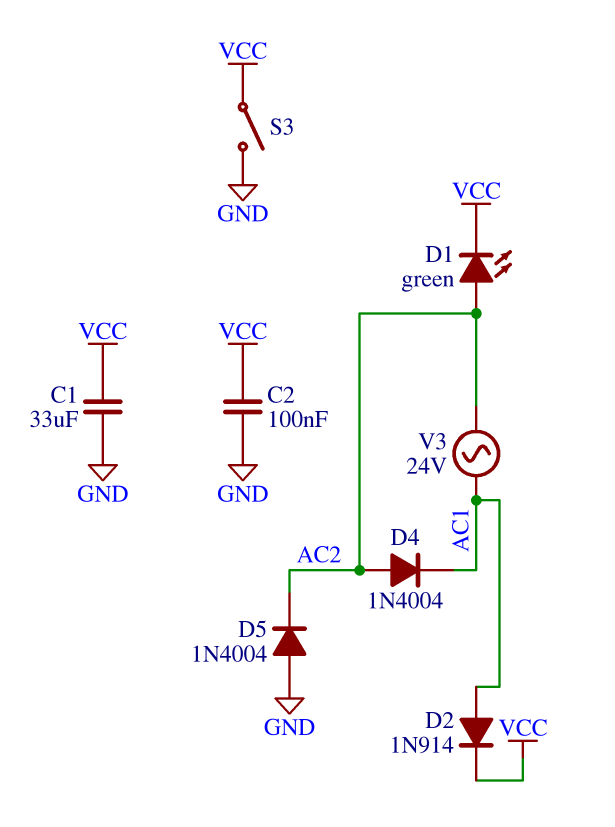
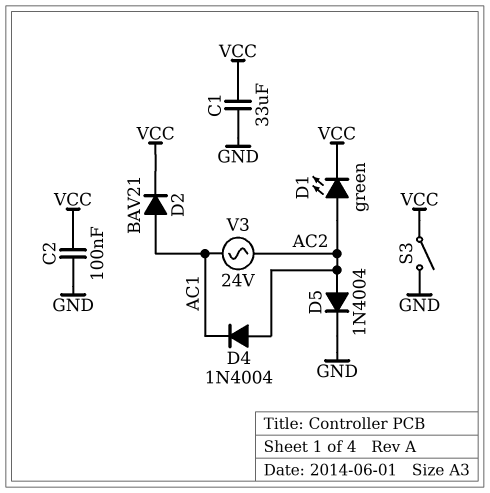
D2: diode 1N914 (A AC1, K VCC) -> diode BAV21 (A AC1, K VCC)
D5: diode 1N4004 (A GND, K AC2) -> diode 1N4004 (A AC2, K GND)

